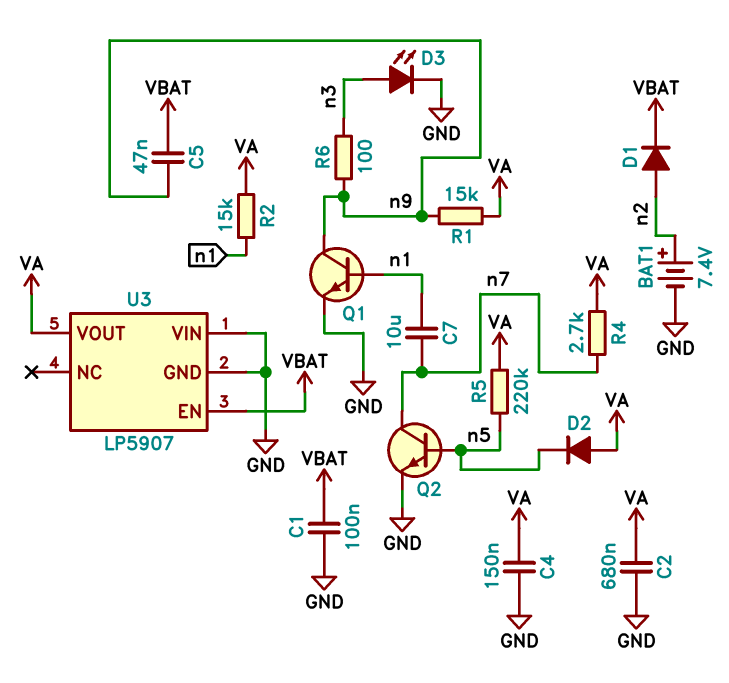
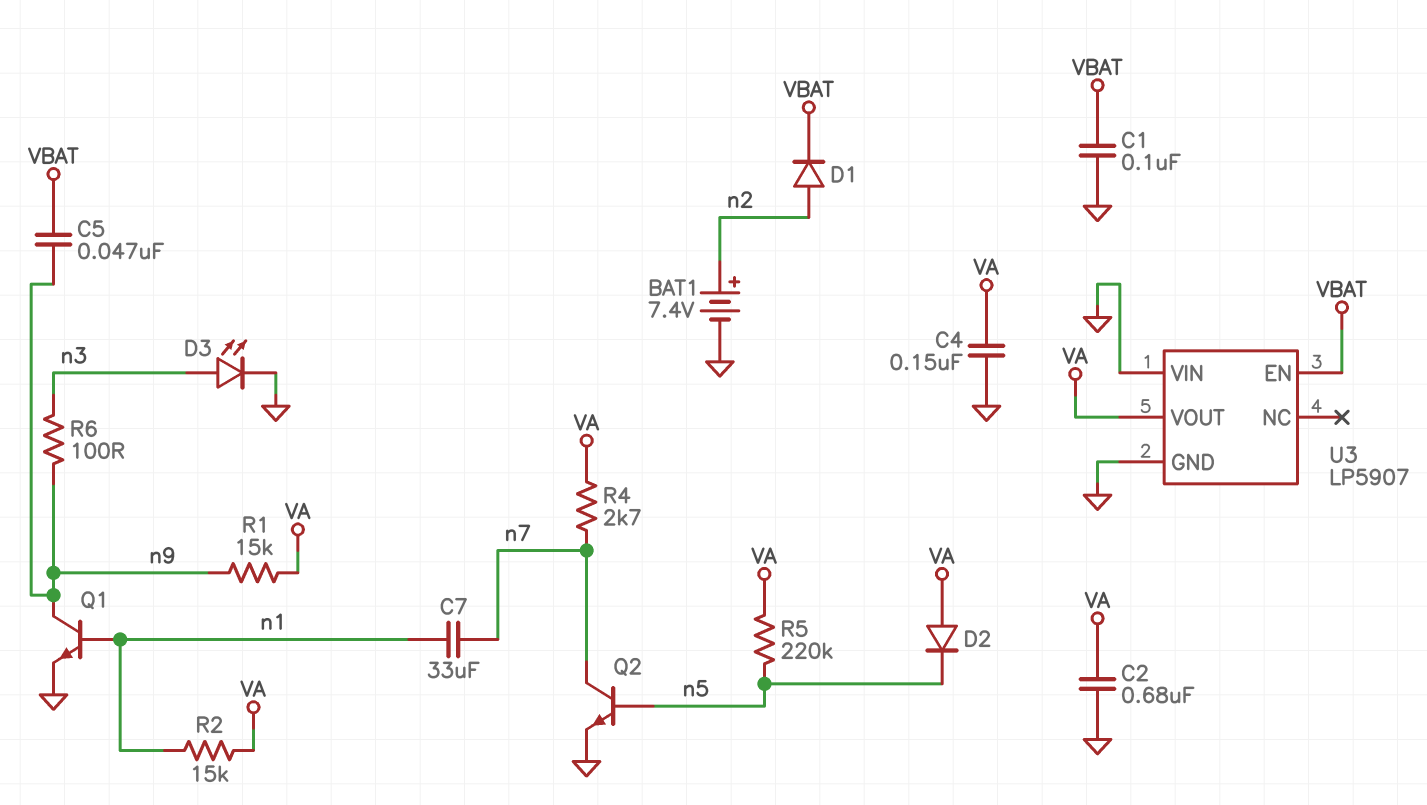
C7: 10uF (n1, n7) -> 33uF (n1, n7)

